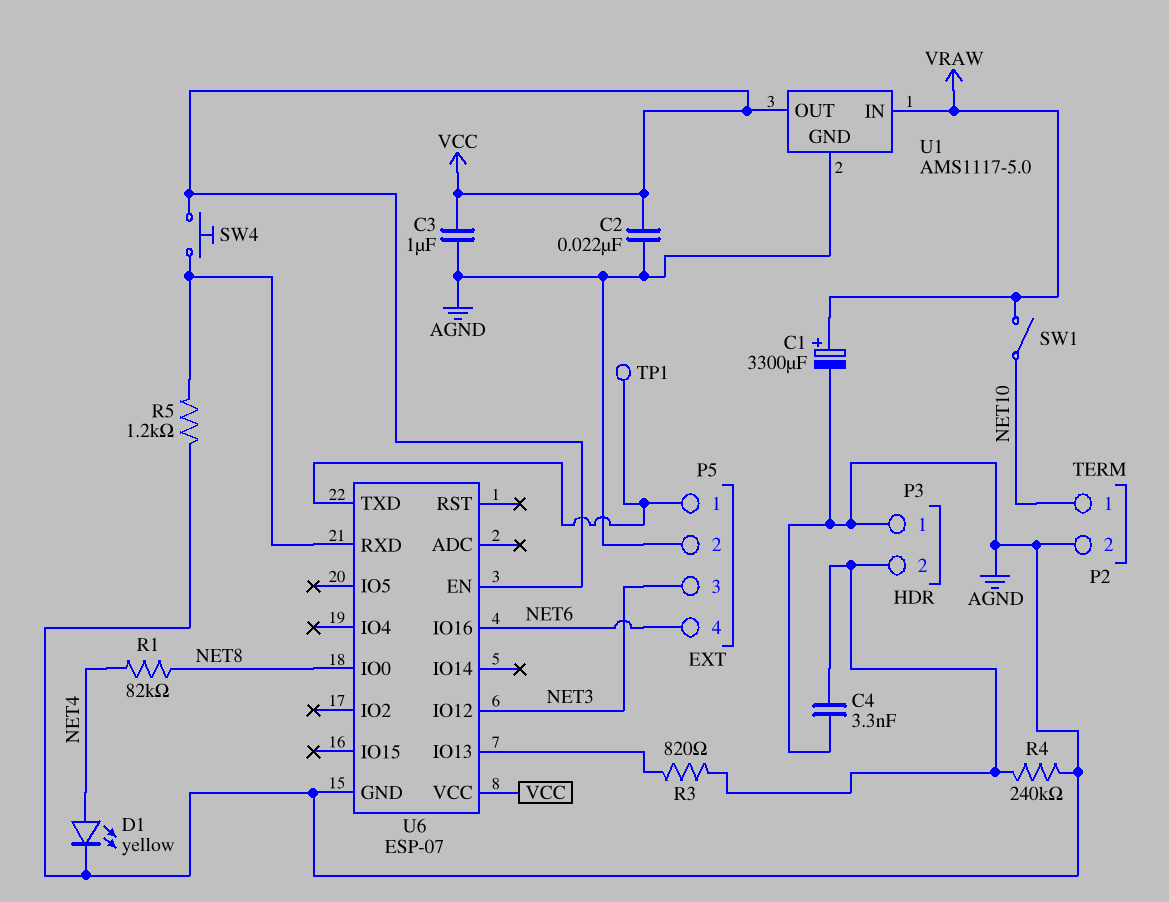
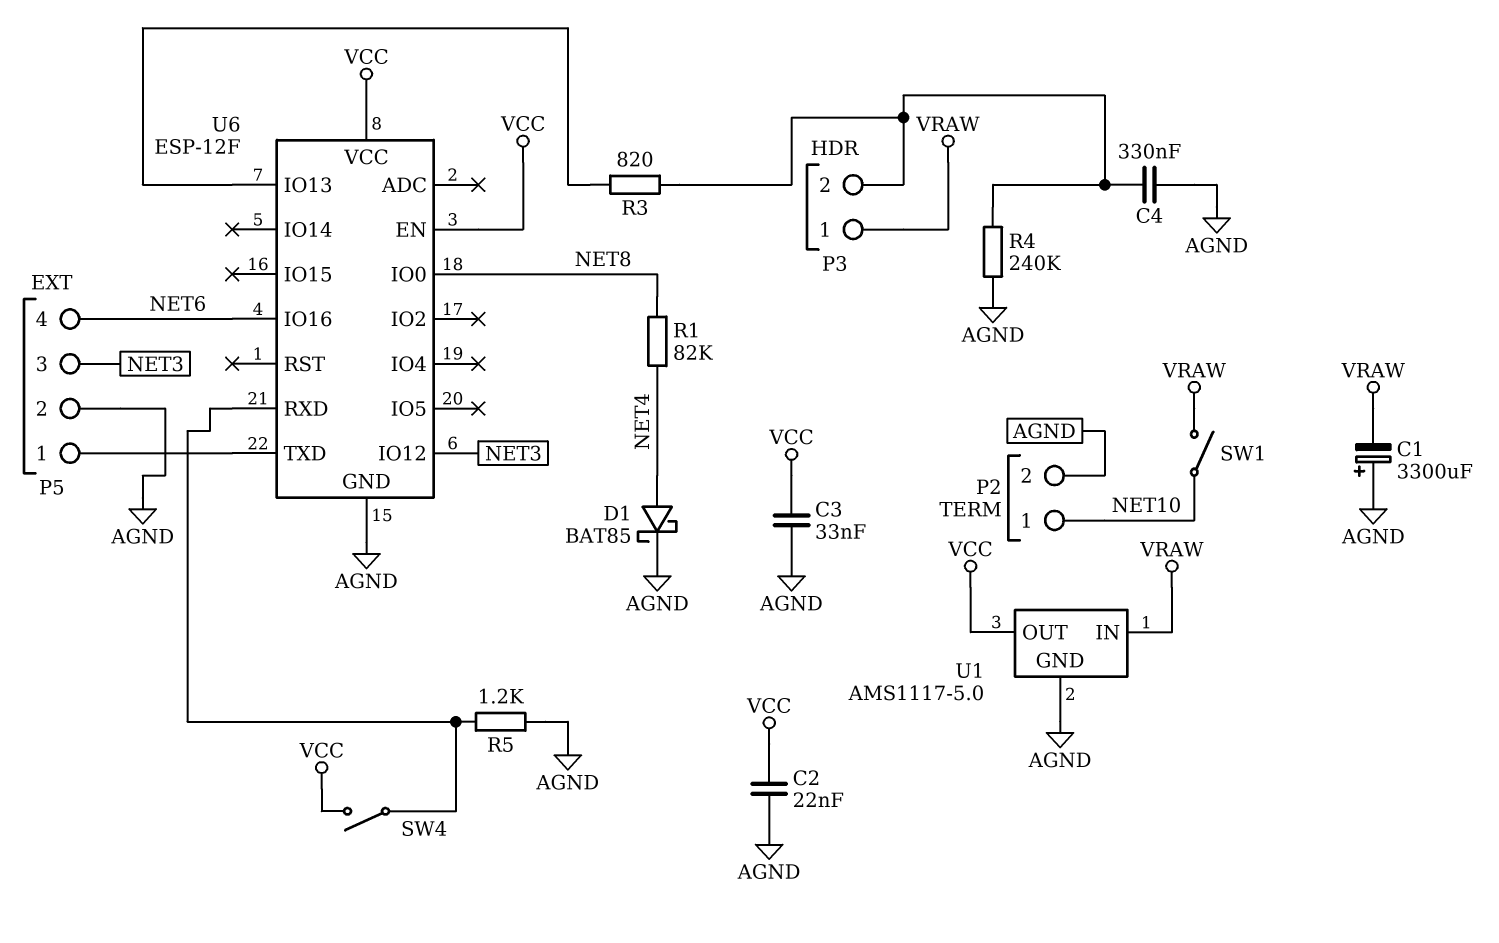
C1: 3300uF (plus VRAW, minus AGND) -> 3300uF (plus AGND, minus VRAW)
C3: 1uF (AGND, VCC) -> 33nF (AGND, VCC)
C4: 3.3nF (AGND, P3/2) -> 330nF (AGND, P3/2)
D1: LED yellow (A NET4, K AGND) -> schottky BAT85 (A NET4, K AGND)
P3 pin 1: AGND -> VRAW
SW4: button (U6/RXD, VCC) -> switch (U6/RXD, VCC)
TP1: test point (P5/1) -> none
U6: ESP-07 -> ESP-12F

